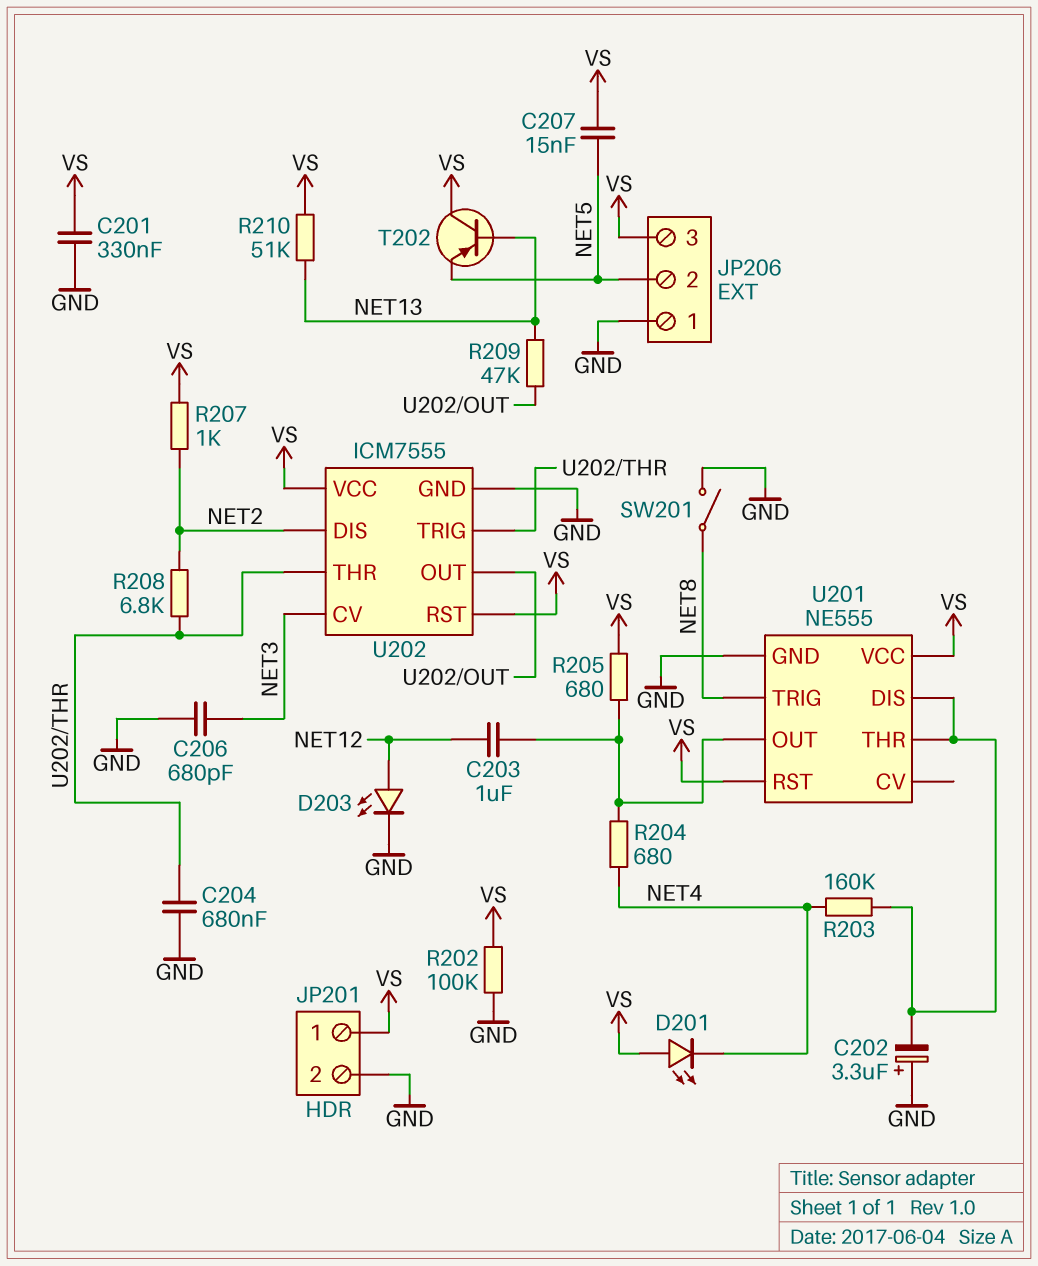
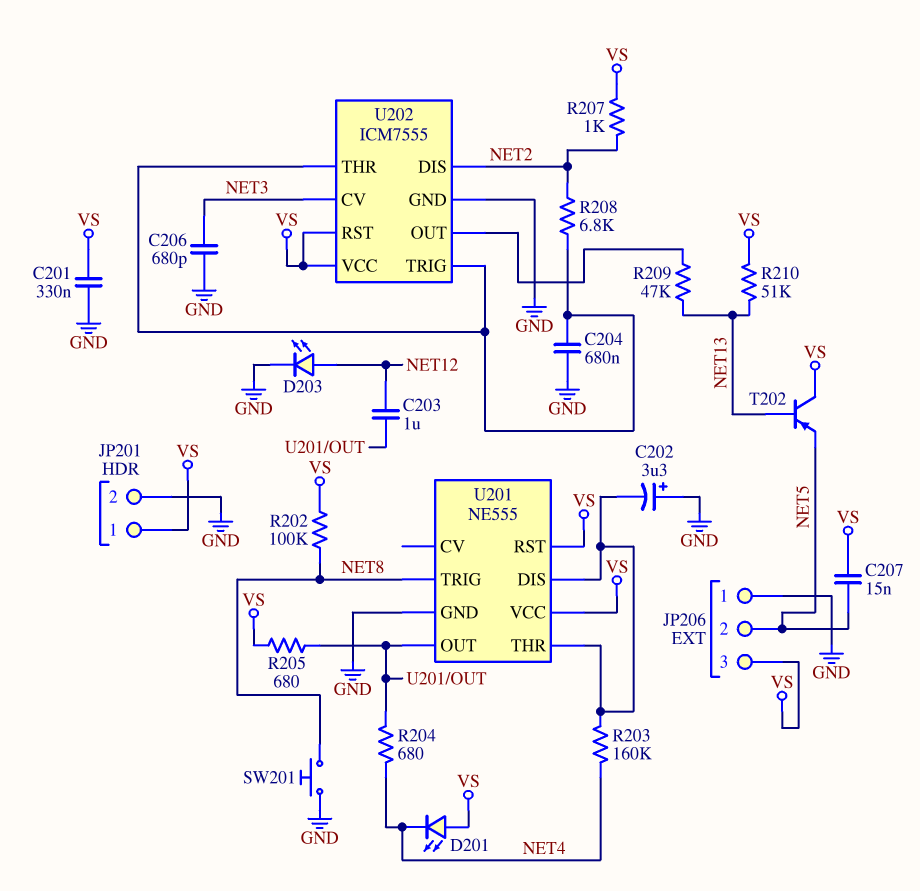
R202: 100k (GND, VS) -> 100k (NET8, VS)
SW201: switch (GND, NET8) -> button (GND, NET8)

